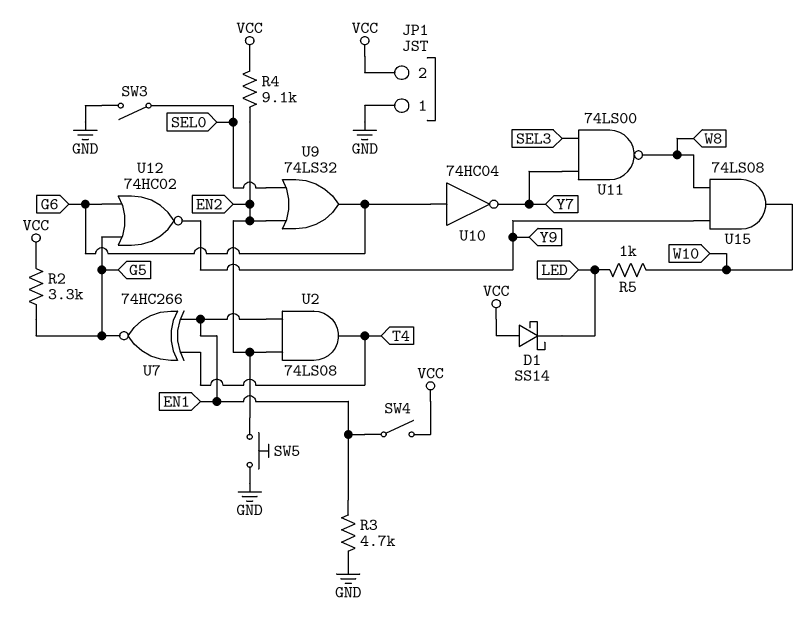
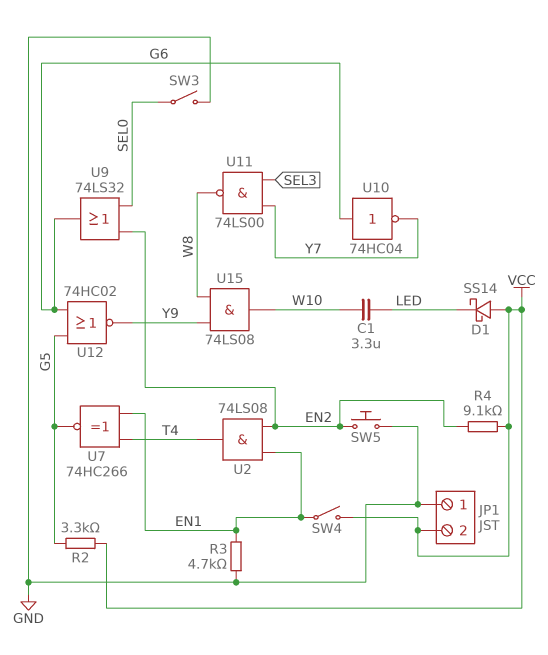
C1: none -> 3.3uF (LED, W10)
R5: 1k (LED, W10) -> none

